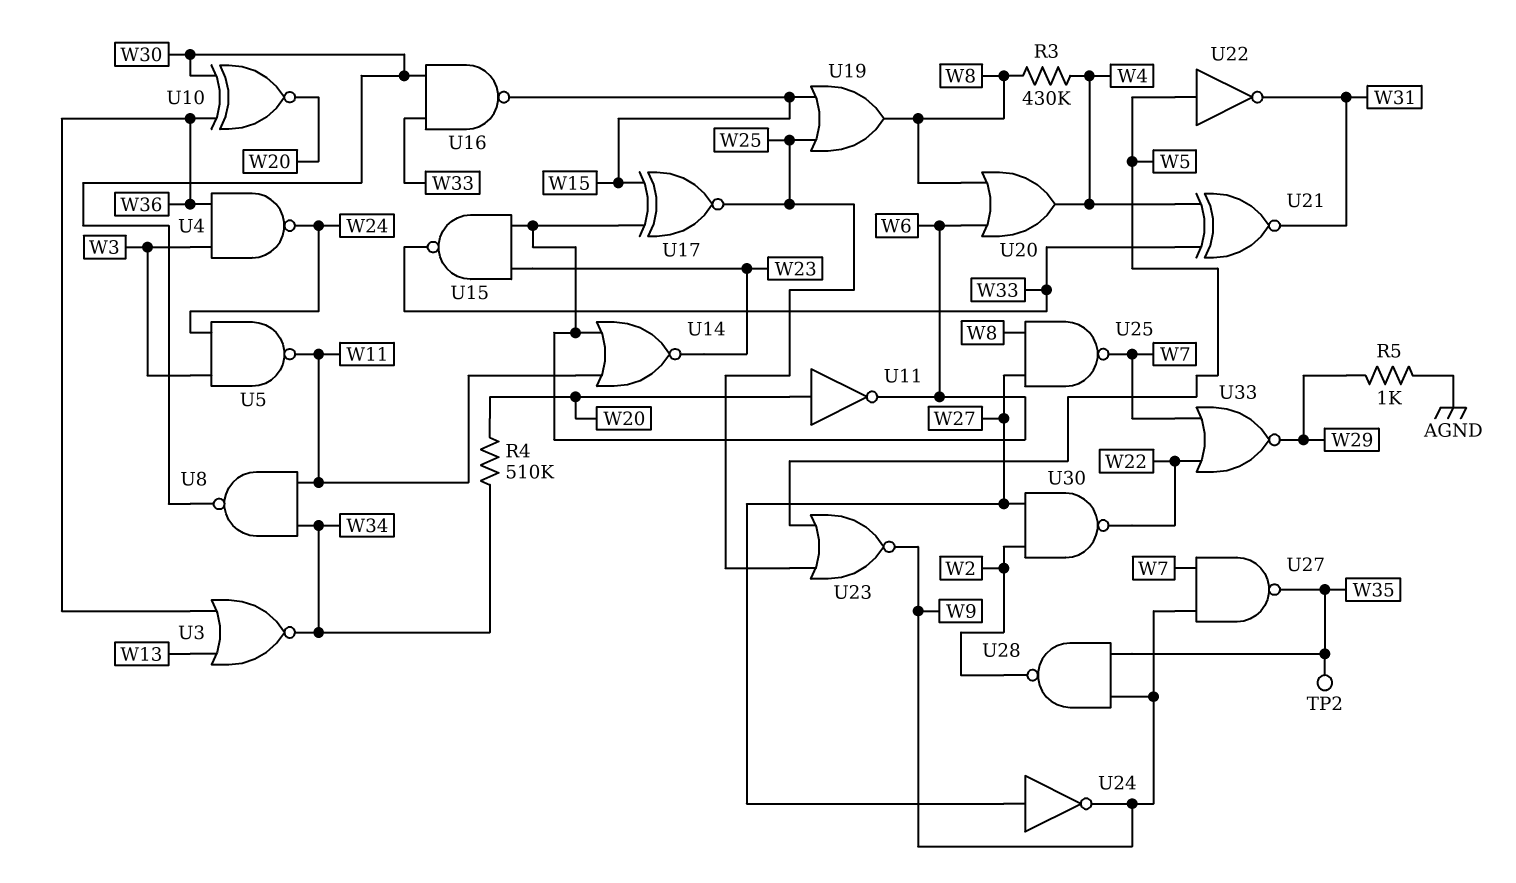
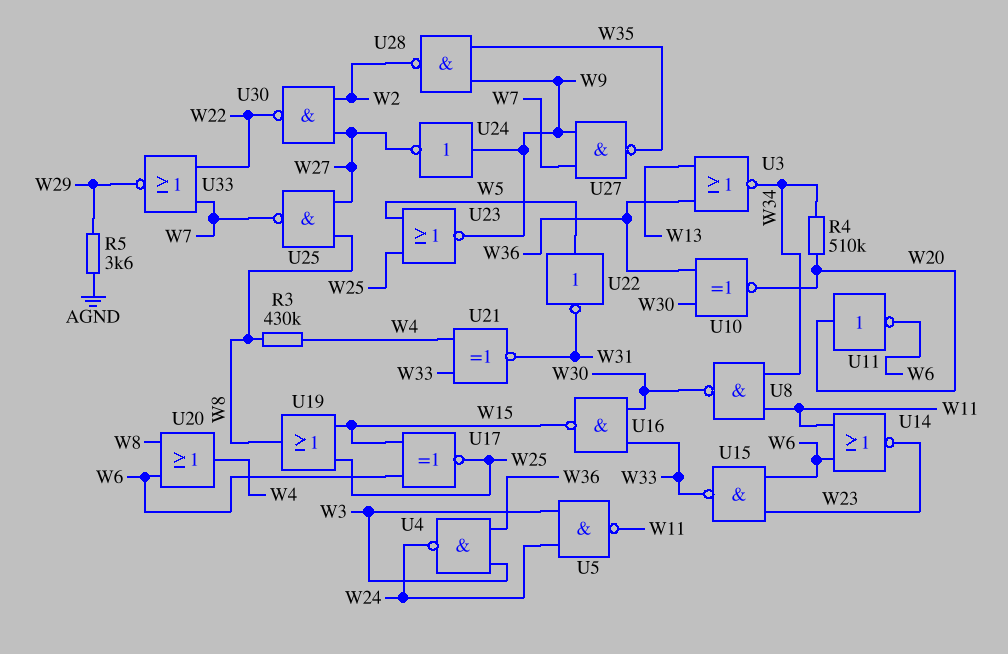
R5: 1k (AGND, W29) -> 3.6k (AGND, W29)
TP2: test point (W35) -> none
U24: NOT (in W27, out W9) -> NOT (in W9, out W27)

